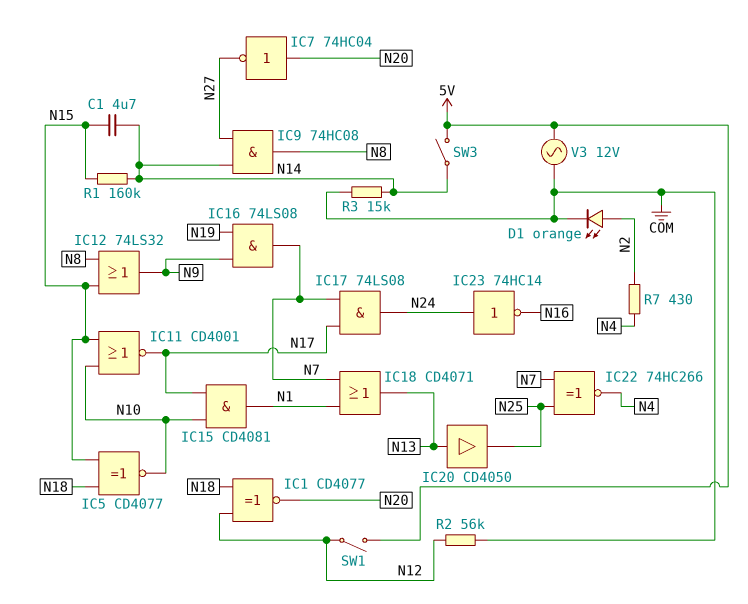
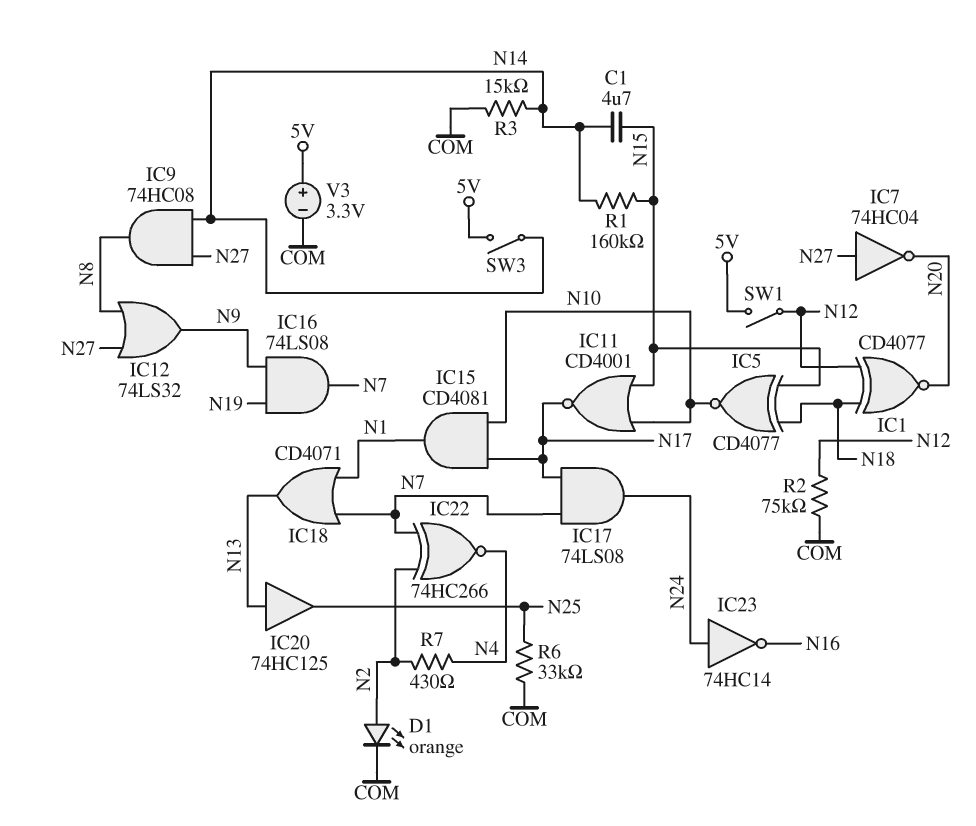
IC7: NOT 74HC04 (in N20, out N27) -> NOT 74HC04 (in N27, out N20)
IC12: OR 74LS32 (in N8, in N15, out N9) -> OR 74LS32 (in N8, in N27, out N9)
IC20: buffer CD4050 (in N13, out N25) -> buffer 74HC125 (in N13, out N25)
IC22: XNOR 74HC266 (in N7, in N25, out N4) -> XNOR 74HC266 (in N2, in N7, out N4)
R2: 56k (COM, N12) -> 75k (COM, N12)
R6: none -> 33k (COM, N25)
V3: AC 12V (5V, COM) -> 3.3V (plus 5V, minus COM)

